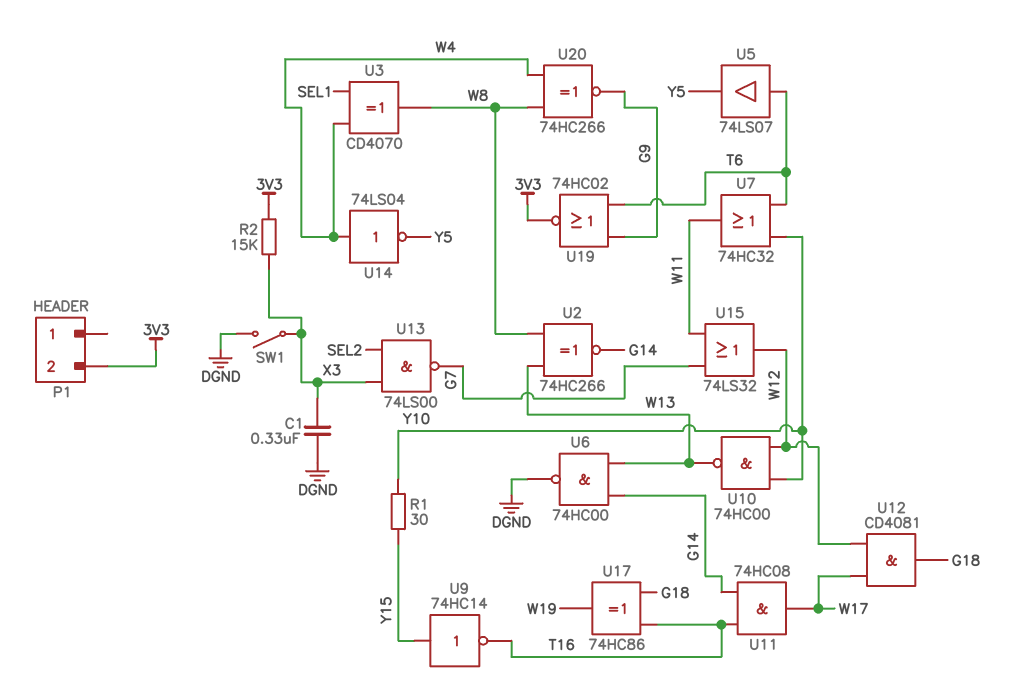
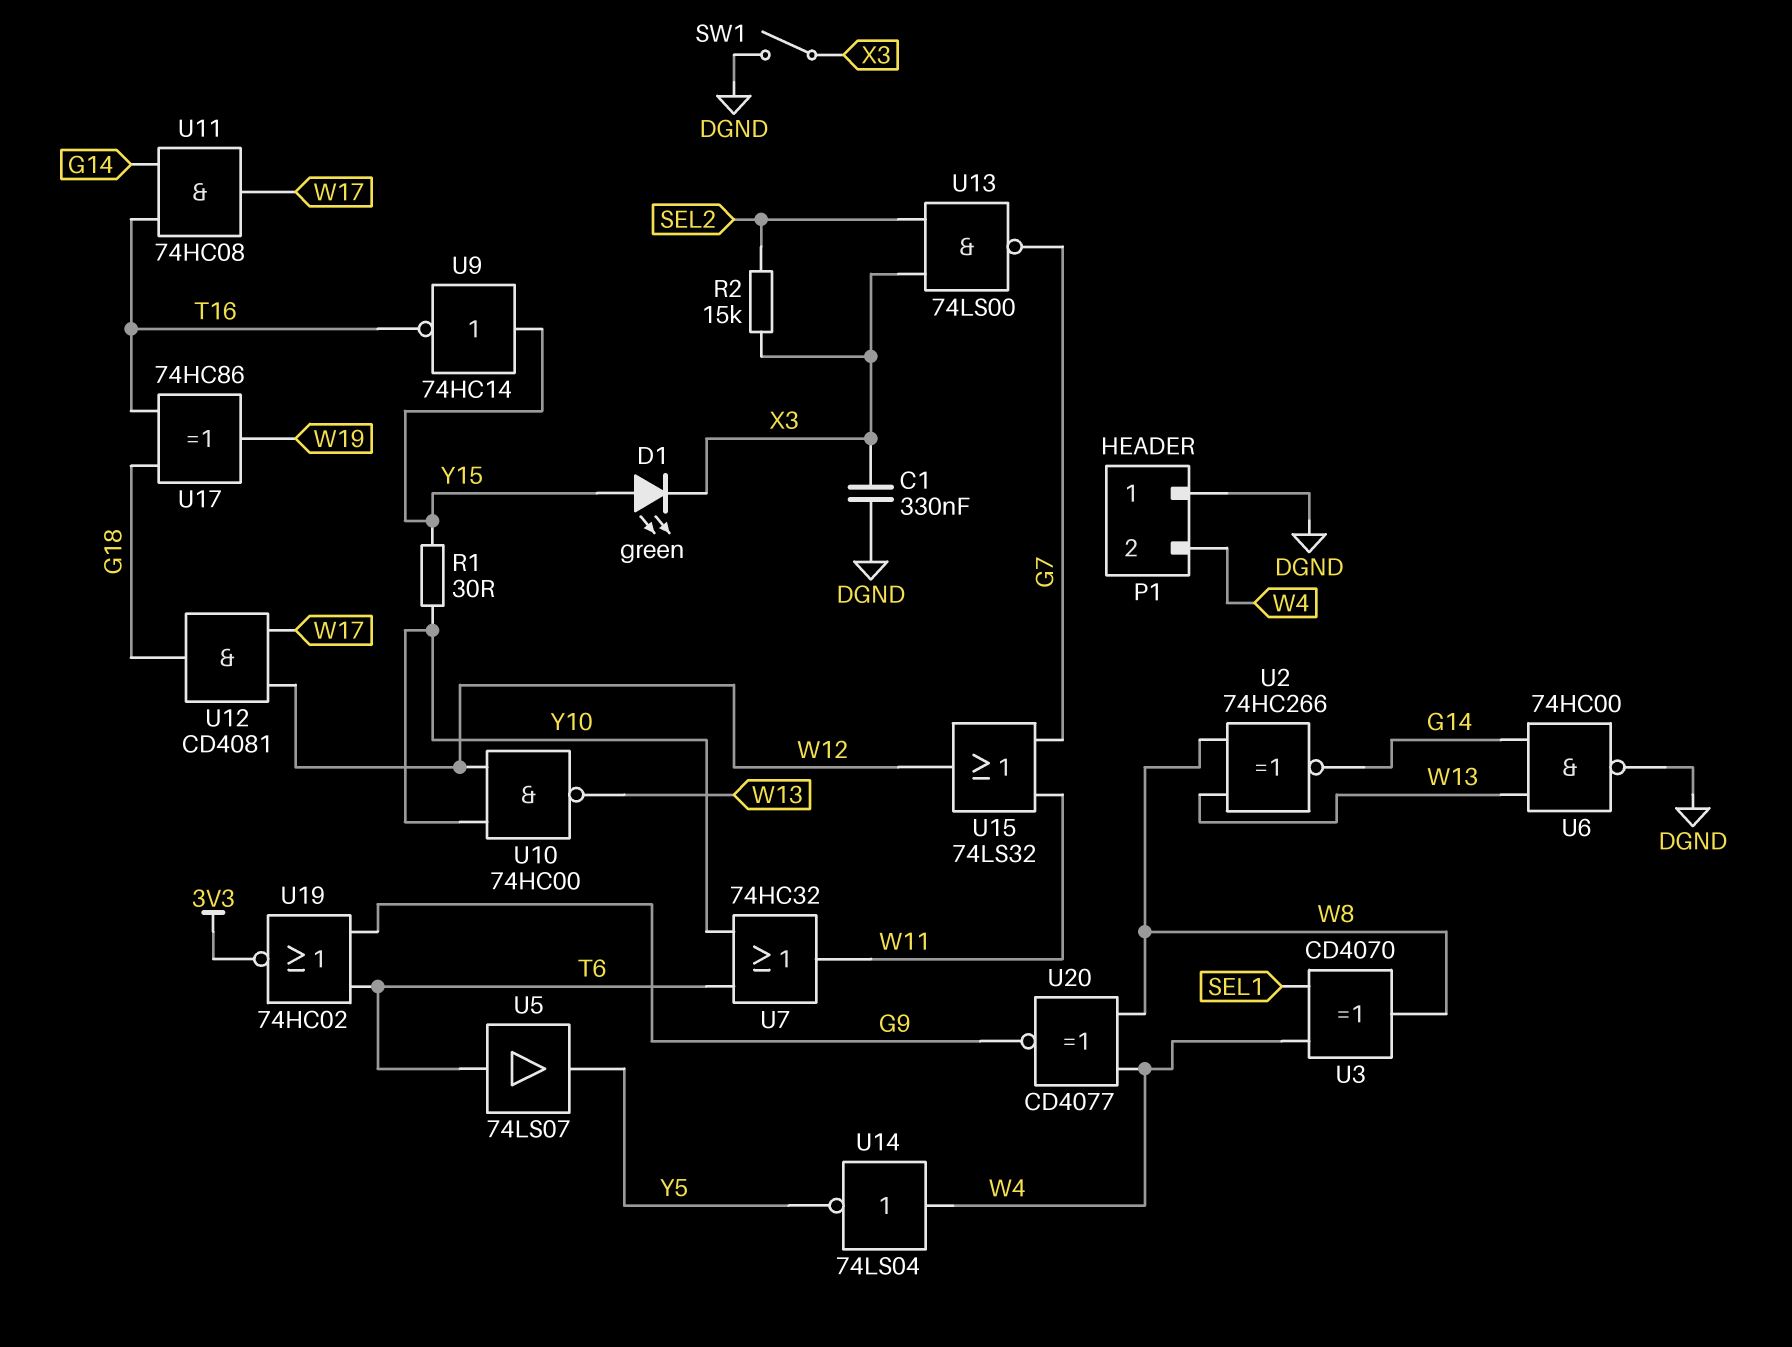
D1: none -> LED green (A Y15, K X3)
P1 pin 1: none -> DGND
P1 pin 2: 3V3 -> W4
R2: 15k (3V3, X3) -> 15k (SEL2, X3)
U20: XNOR 74HC266 (in W4, in W8, out G9) -> XNOR CD4077 (in W4, in W8, out G9)

